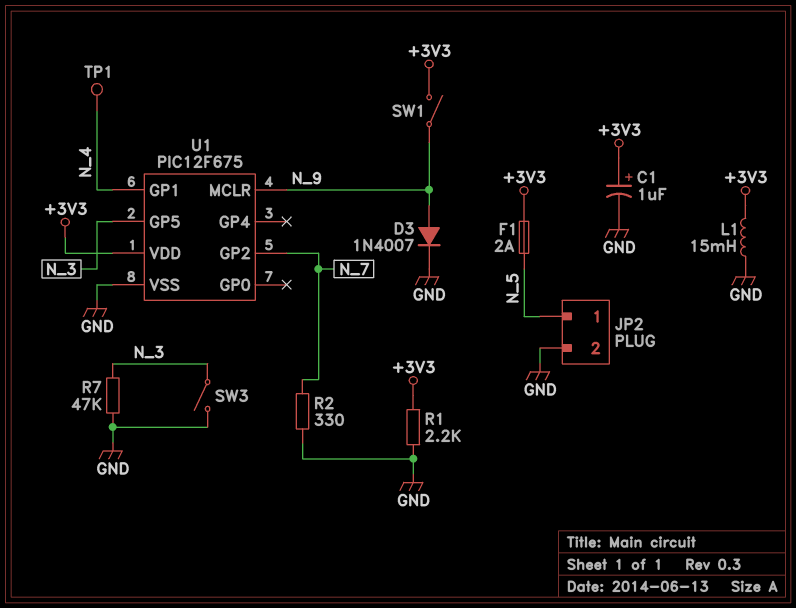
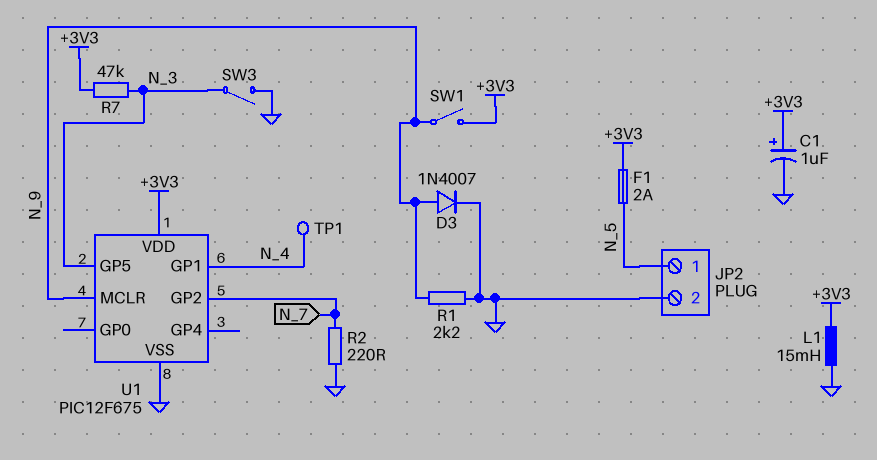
R1: 2.2k (+3V3, GND) -> 2.2k (GND, N_9)
R2: 330 (GND, N_7) -> 220 (GND, N_7)
R7: 47k (GND, N_3) -> 47k (+3V3, N_3)

